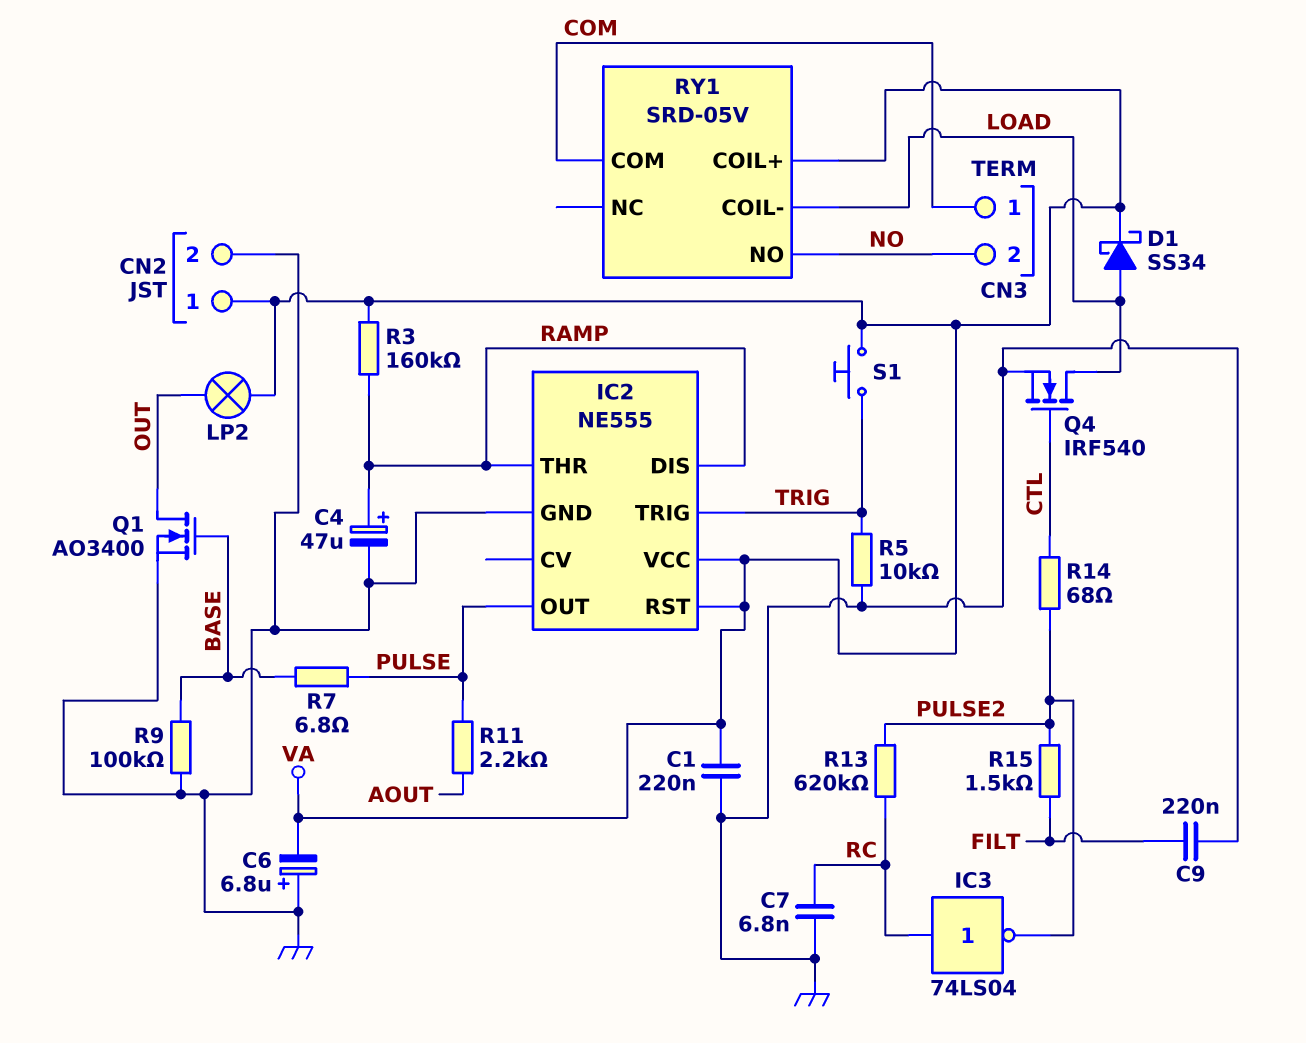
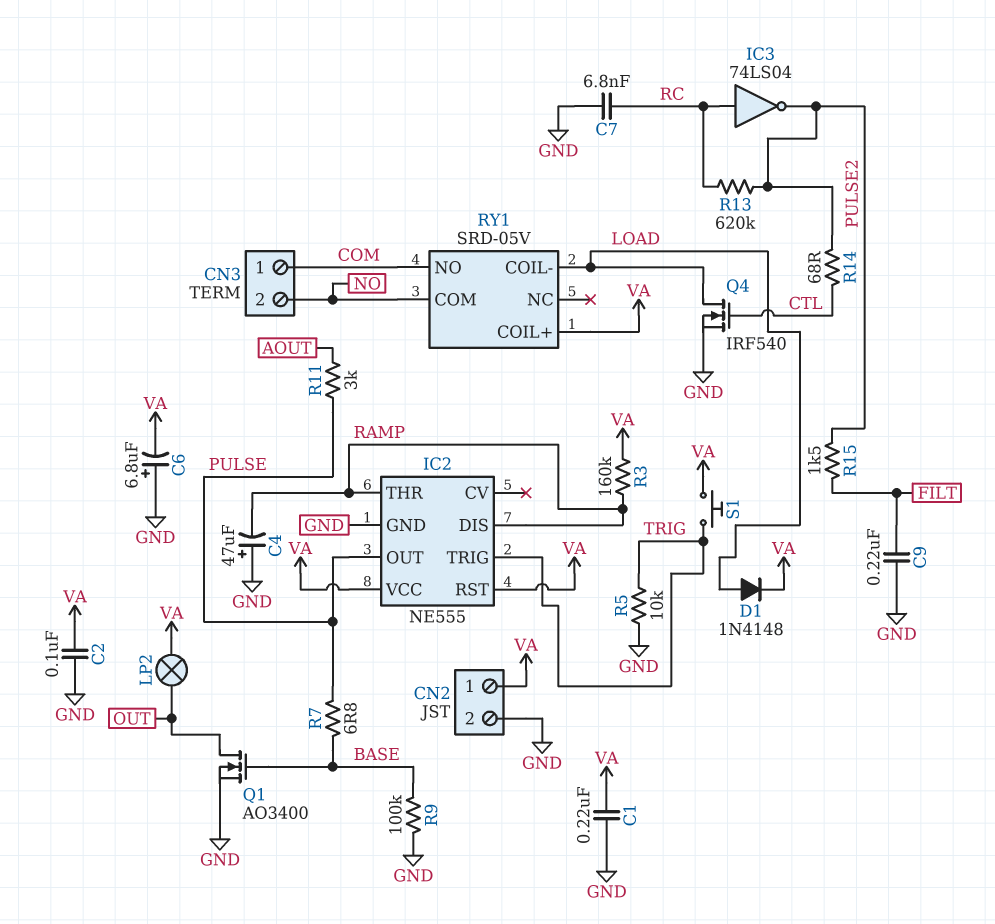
C2: none -> 100nF (GND, VA)
C4: 47uF (plus RAMP, minus GND) -> 47uF (plus GND, minus RAMP)
D1: schottky SS34 (A LOAD, K VA) -> diode 1N4148 (A LOAD, K VA)
R11: 2.2k (AOUT, PULSE) -> 3k (AOUT, PULSE)
RY1 pin COM: COM -> NO
RY1 pin NO: NO -> COM

